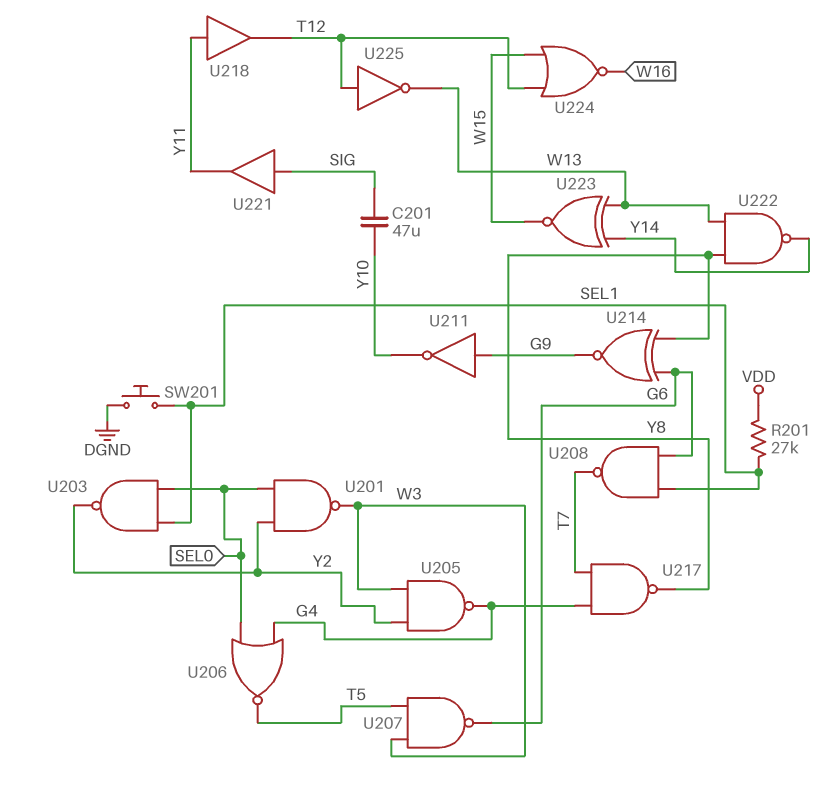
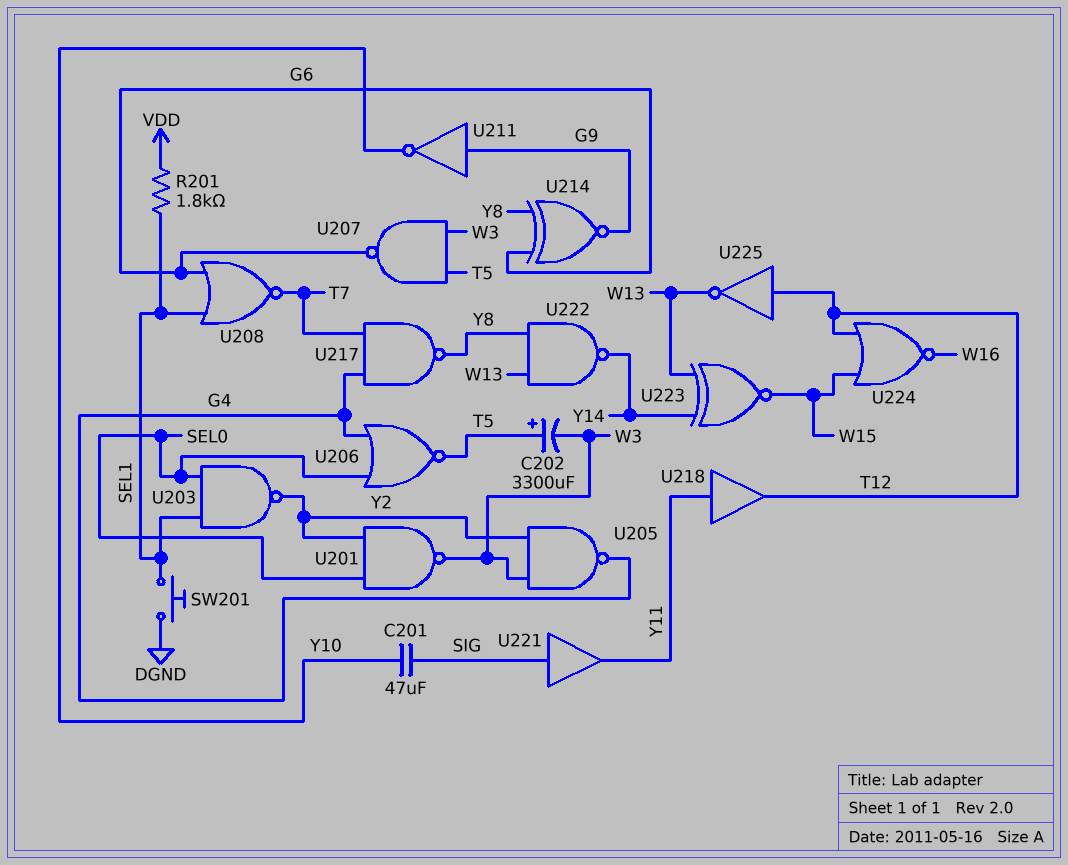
C202: none -> 3300uF (plus T5, minus W3)
R201: 27k (SEL1, VDD) -> 1.8k (SEL1, VDD)
U208: NAND (in G6, in SEL1, out T7) -> NOR (in G6, in SEL1, out T7)

